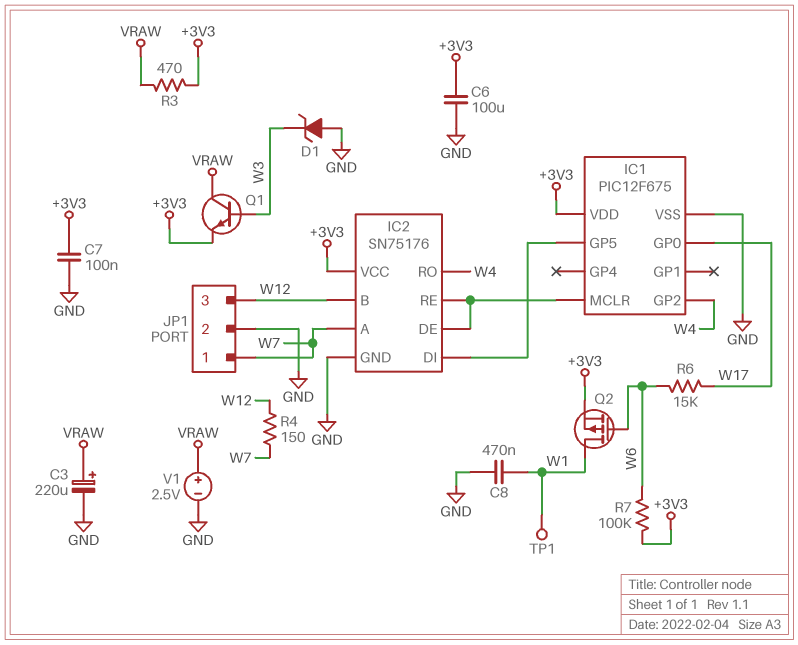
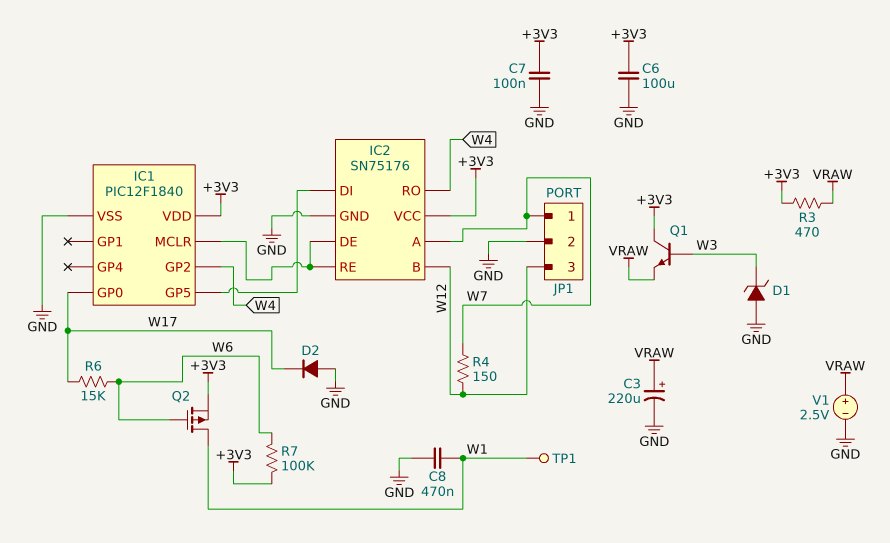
D2: none -> diode (A GND, K W17)
IC1: PIC12F675 -> PIC12F1840
Q1: NPN (B W3, C VRAW, E +3V3) -> NPN (B W3, C +3V3, E VRAW)

